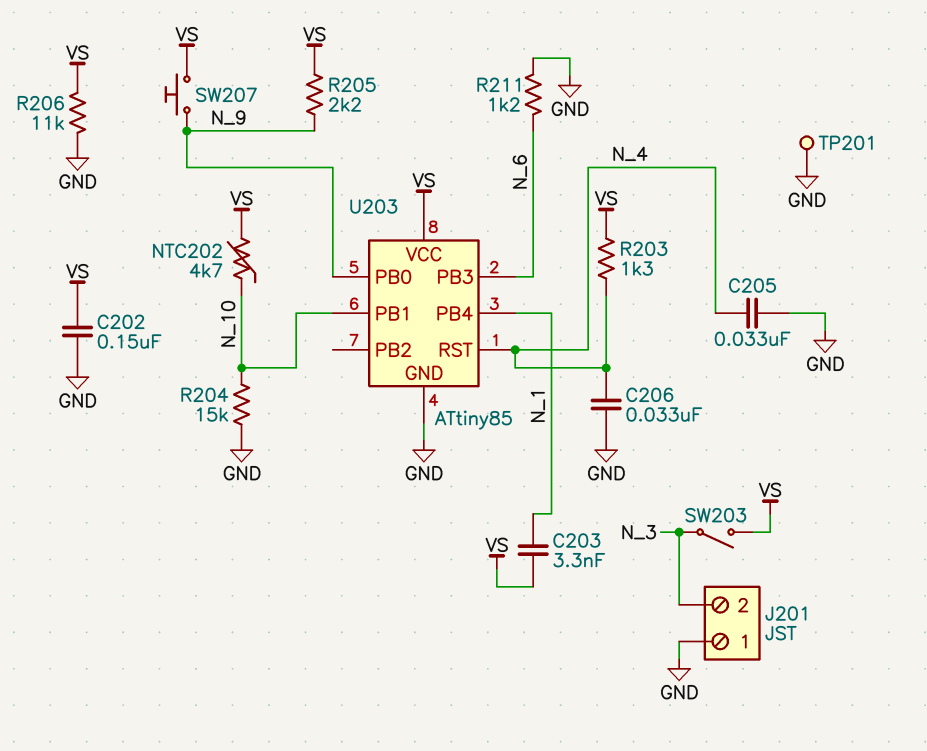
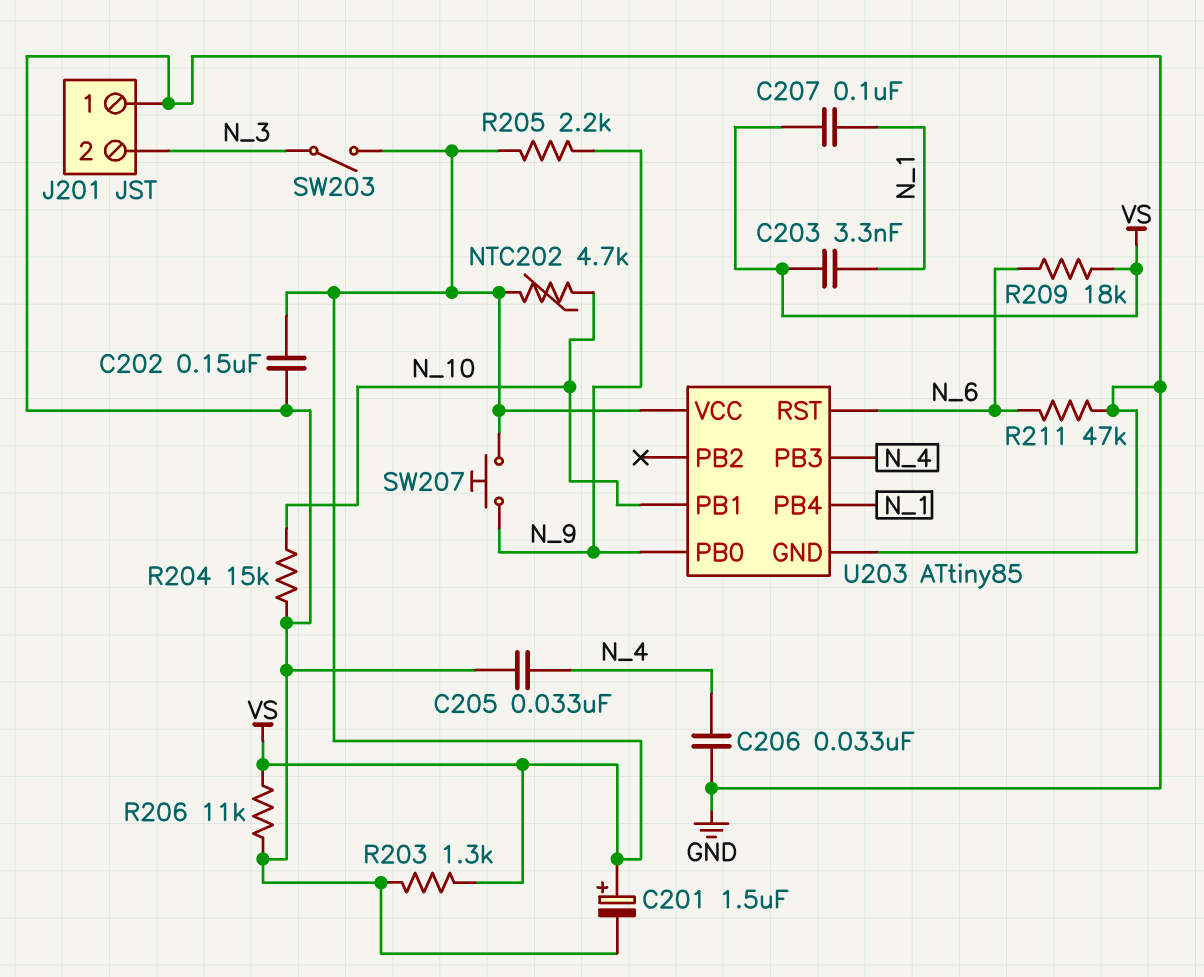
C201: none -> 1.5uF (plus VS, minus GND)
C207: none -> 100nF (N_1, VS)
R203: 1.3k (N_4, VS) -> 1.3k (GND, VS)
R209: none -> 18k (N_6, VS)
R211: 1.2k (GND, N_6) -> 47k (GND, N_6)
TP201: test point (GND) -> none
U203 pin PB3: N_6 -> N_4
U203 pin RST: N_4 -> N_6

